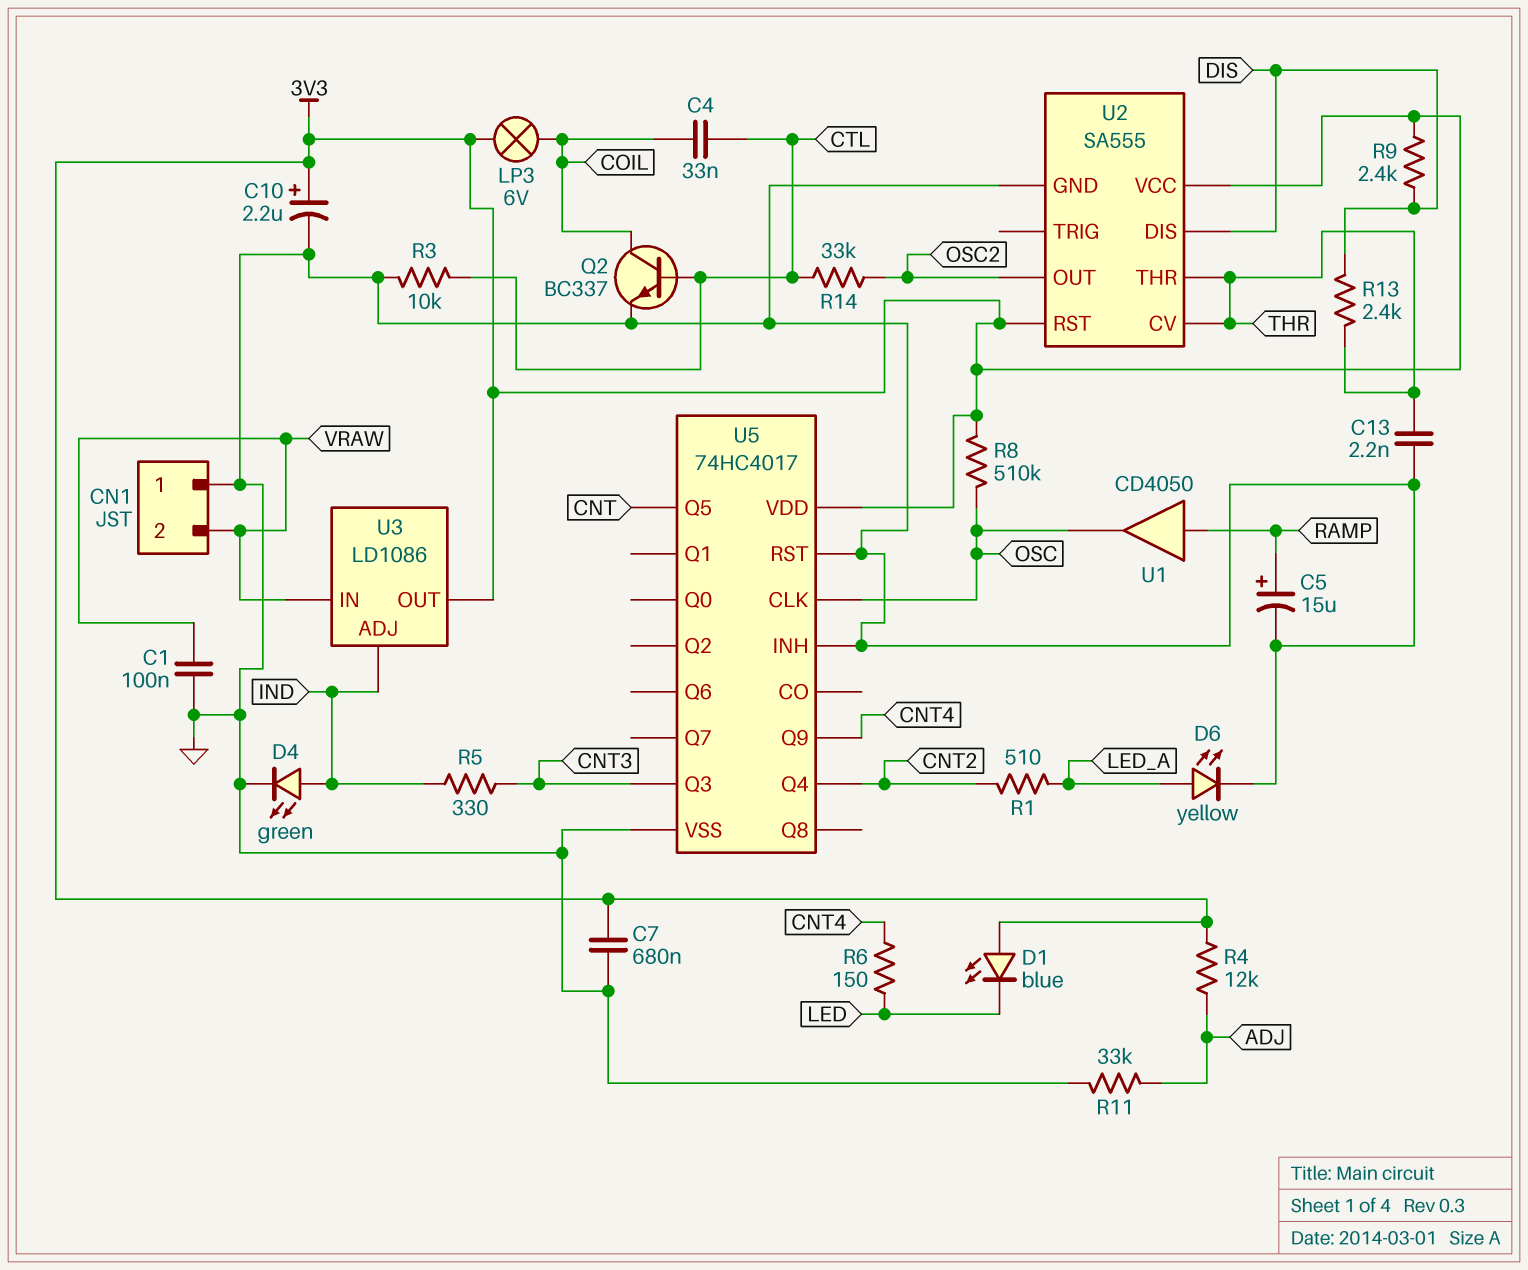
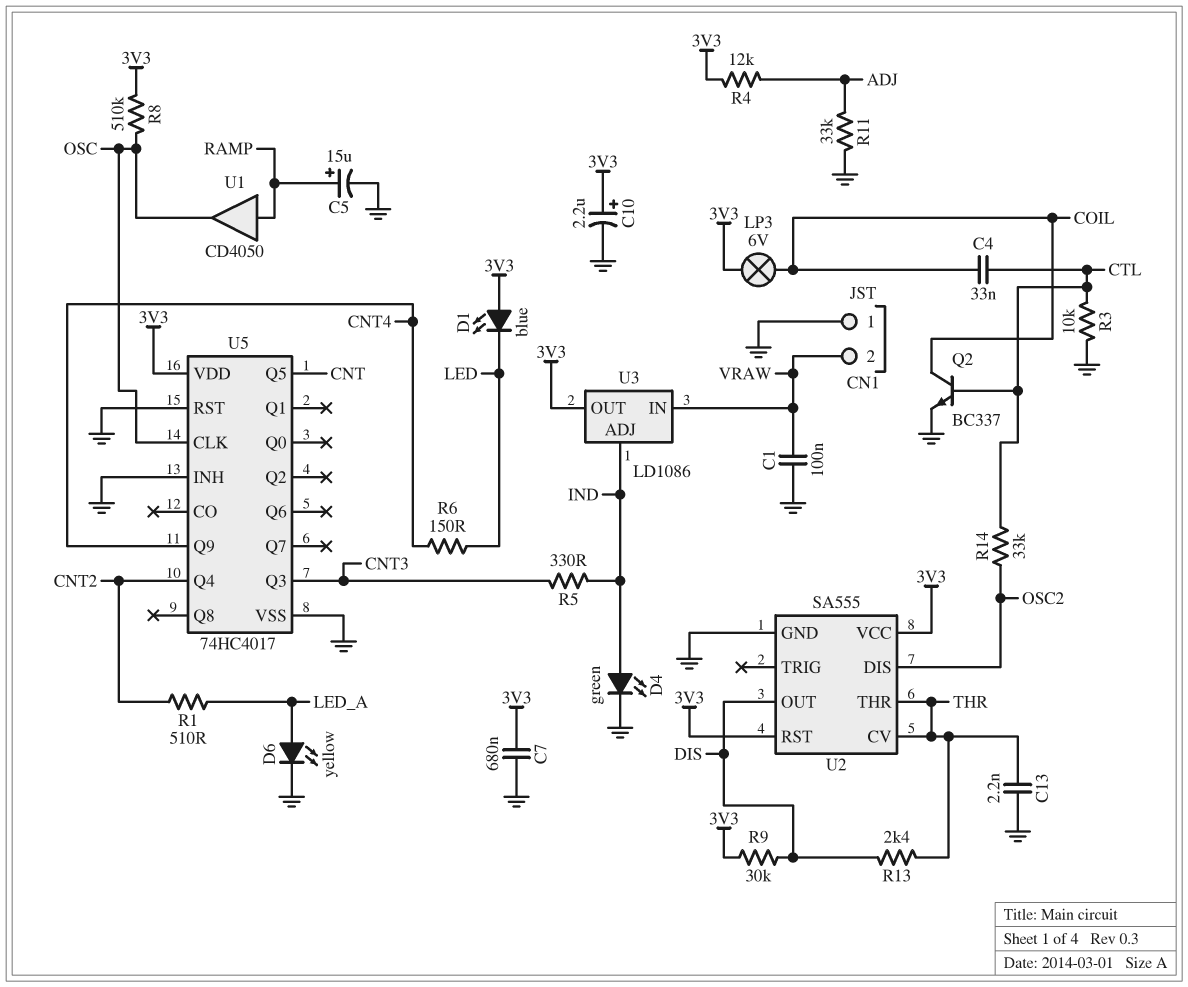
R9: 2.4k (3V3, DIS) -> 30k (3V3, DIS)
U2 pin DIS: DIS -> OSC2
U2 pin OUT: OSC2 -> DIS

